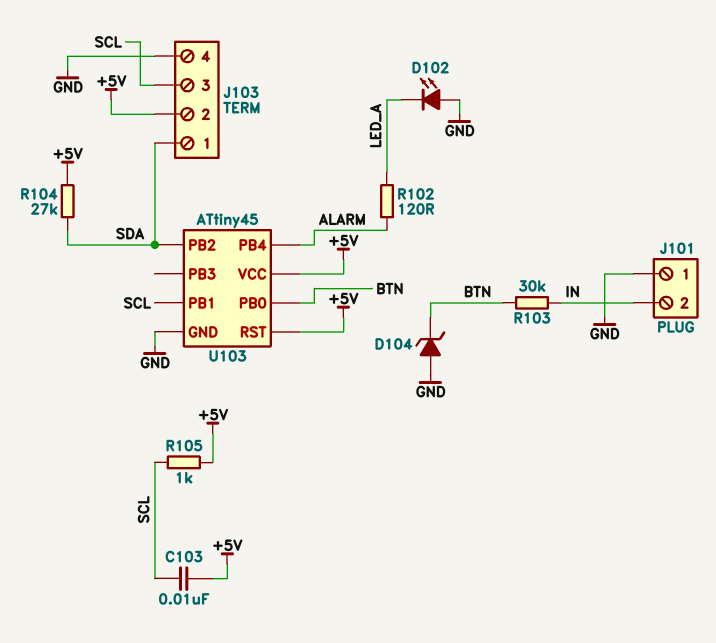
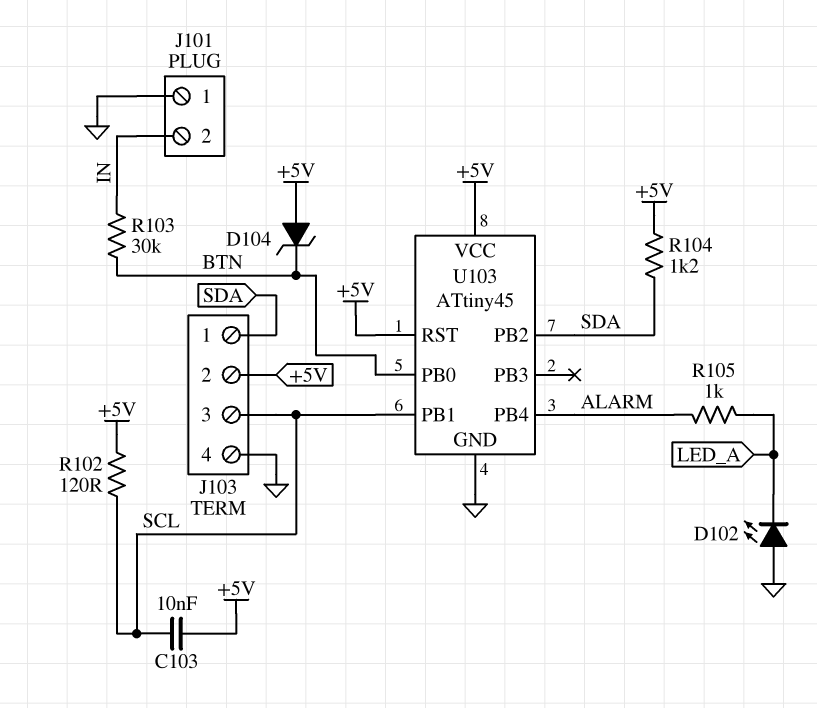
D104: zener (A GND, K BTN) -> zener (A +5V, K BTN)
R102: 120 (ALARM, LED_A) -> 120 (+5V, SCL)
R104: 27k (+5V, SDA) -> 1.2k (+5V, SDA)
R105: 1k (+5V, SCL) -> 1k (ALARM, LED_A)

